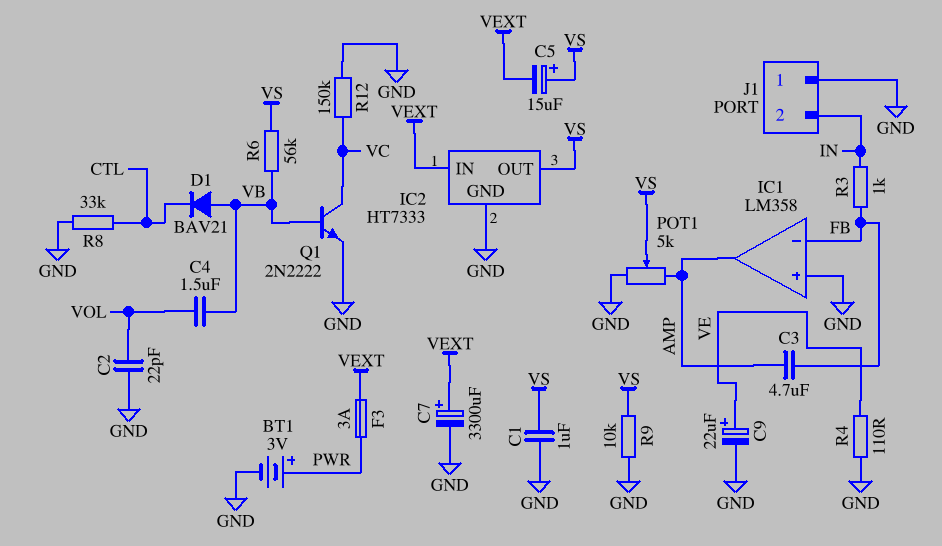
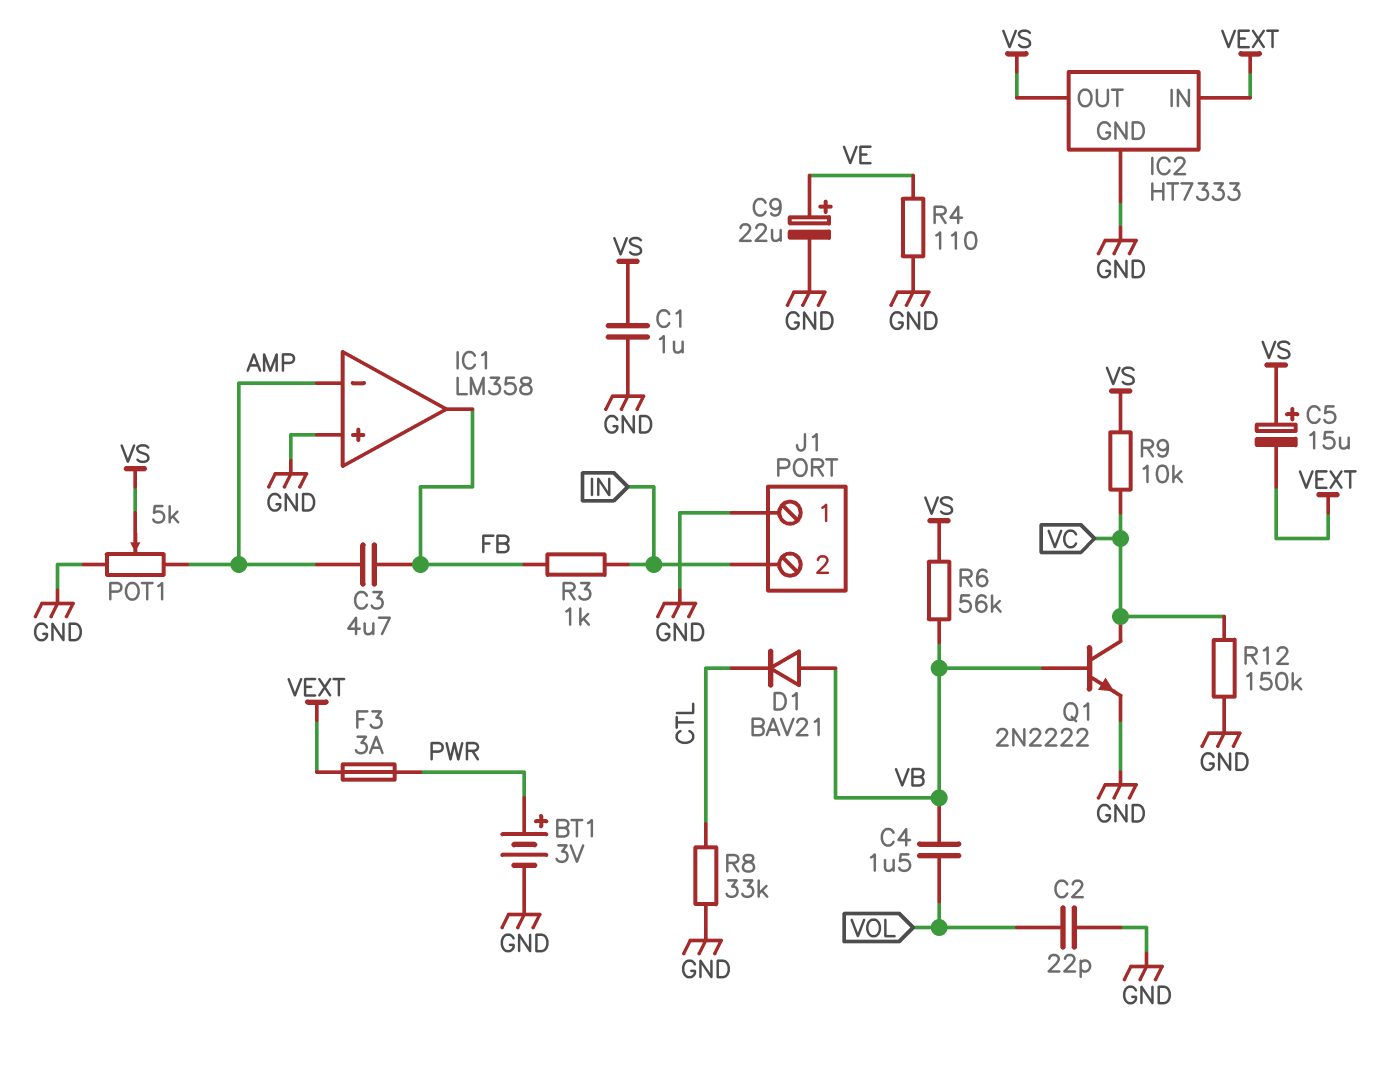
C7: 3300uF (plus VEXT, minus GND) -> none
IC1 pin in-: FB -> AMP
IC1 pin out: AMP -> FB
R9: 10k (GND, VS) -> 10k (VC, VS)

